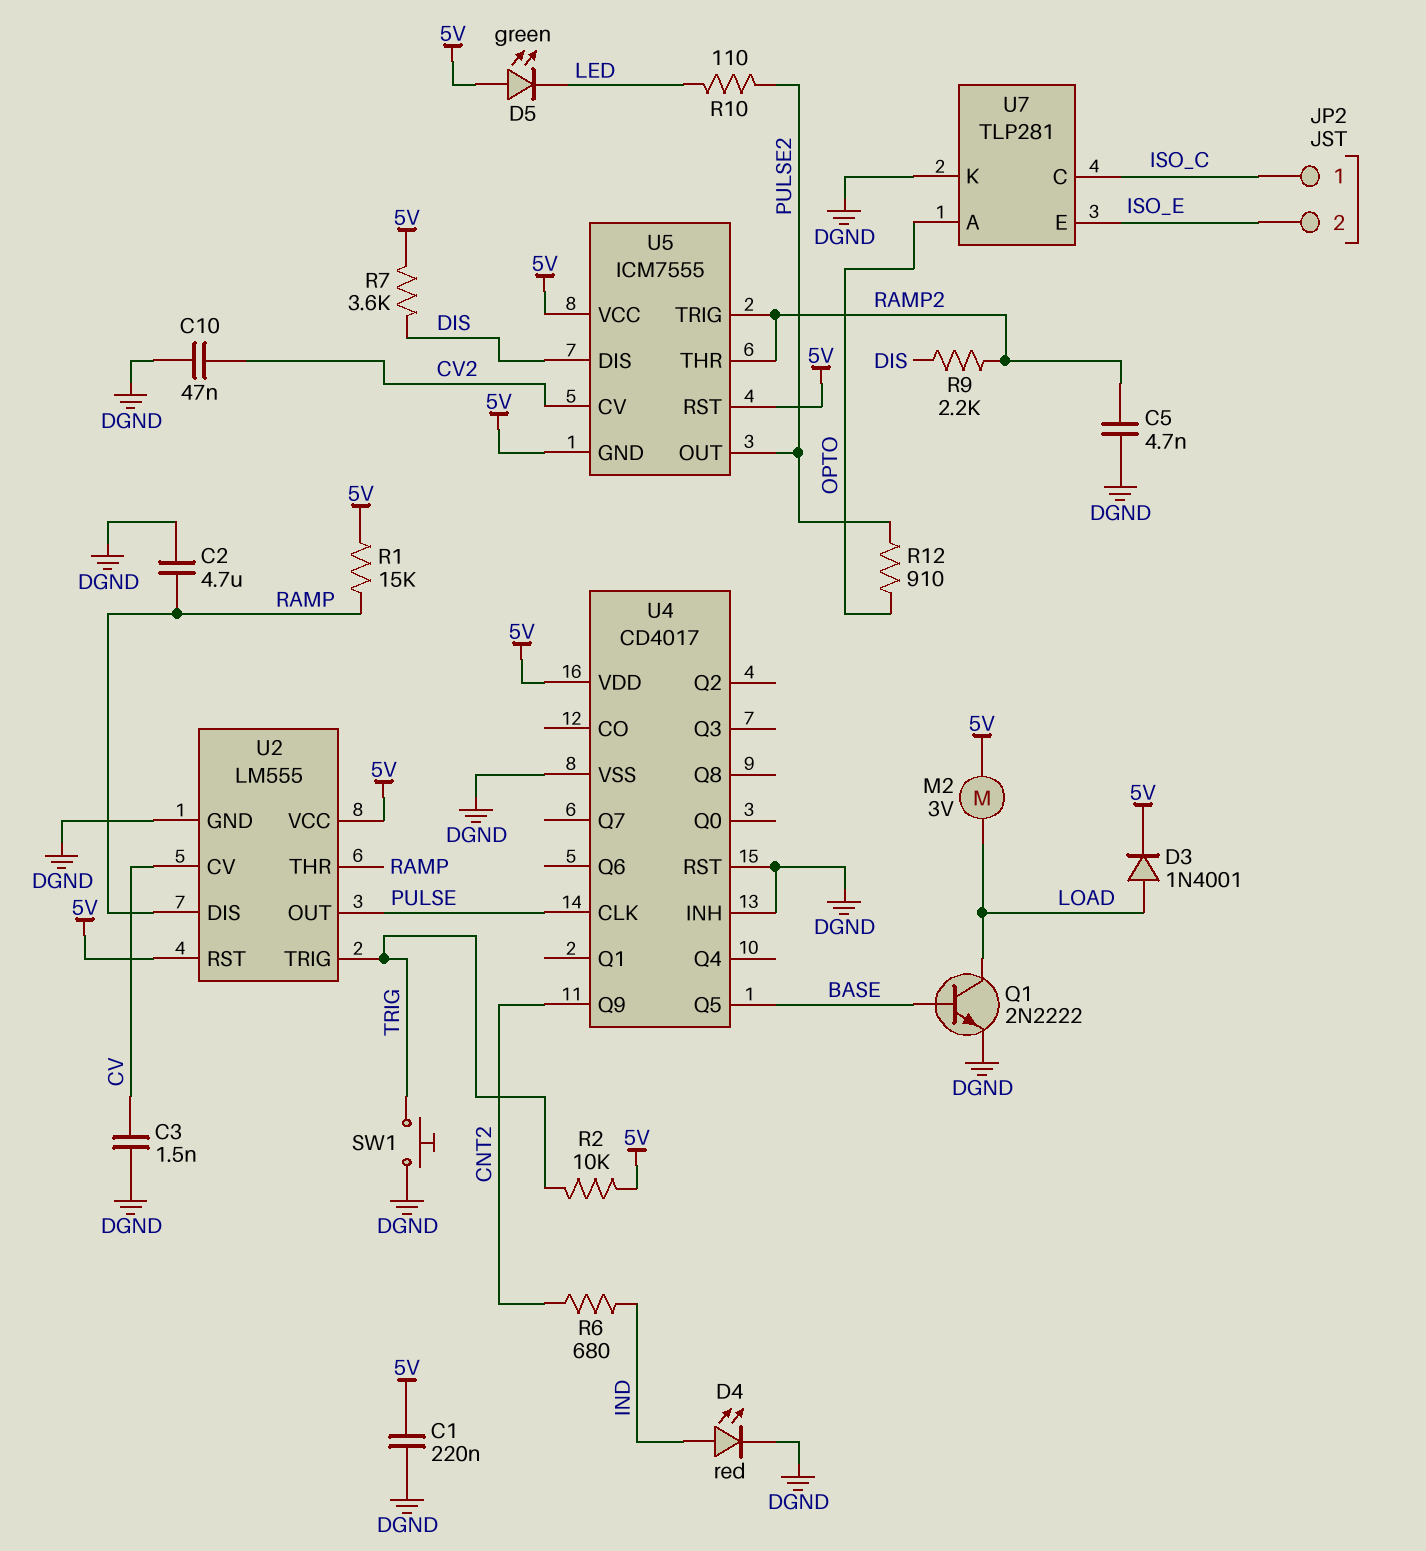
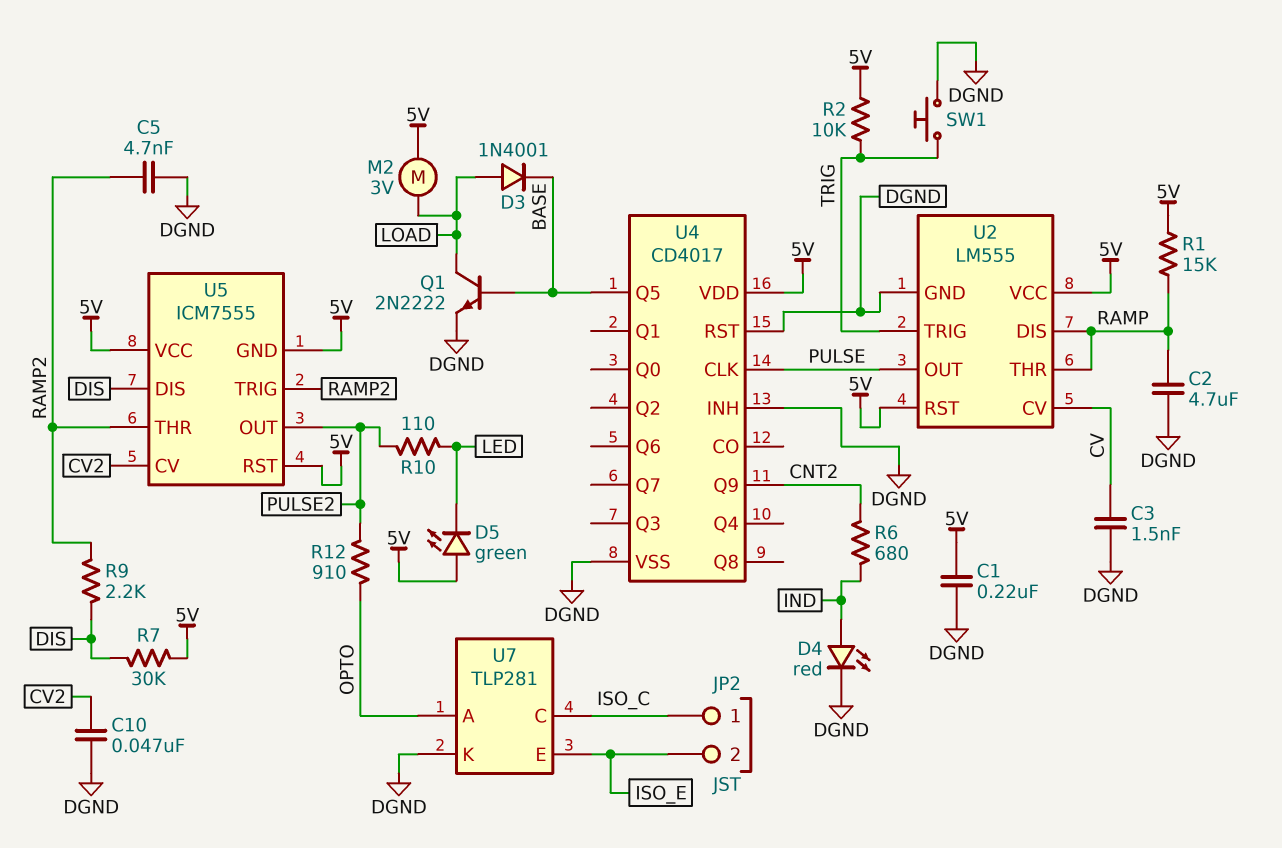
D3: diode 1N4001 (A LOAD, K 5V) -> diode 1N4001 (A LOAD, K BASE)
R7: 3.6k (5V, DIS) -> 30k (5V, DIS)

